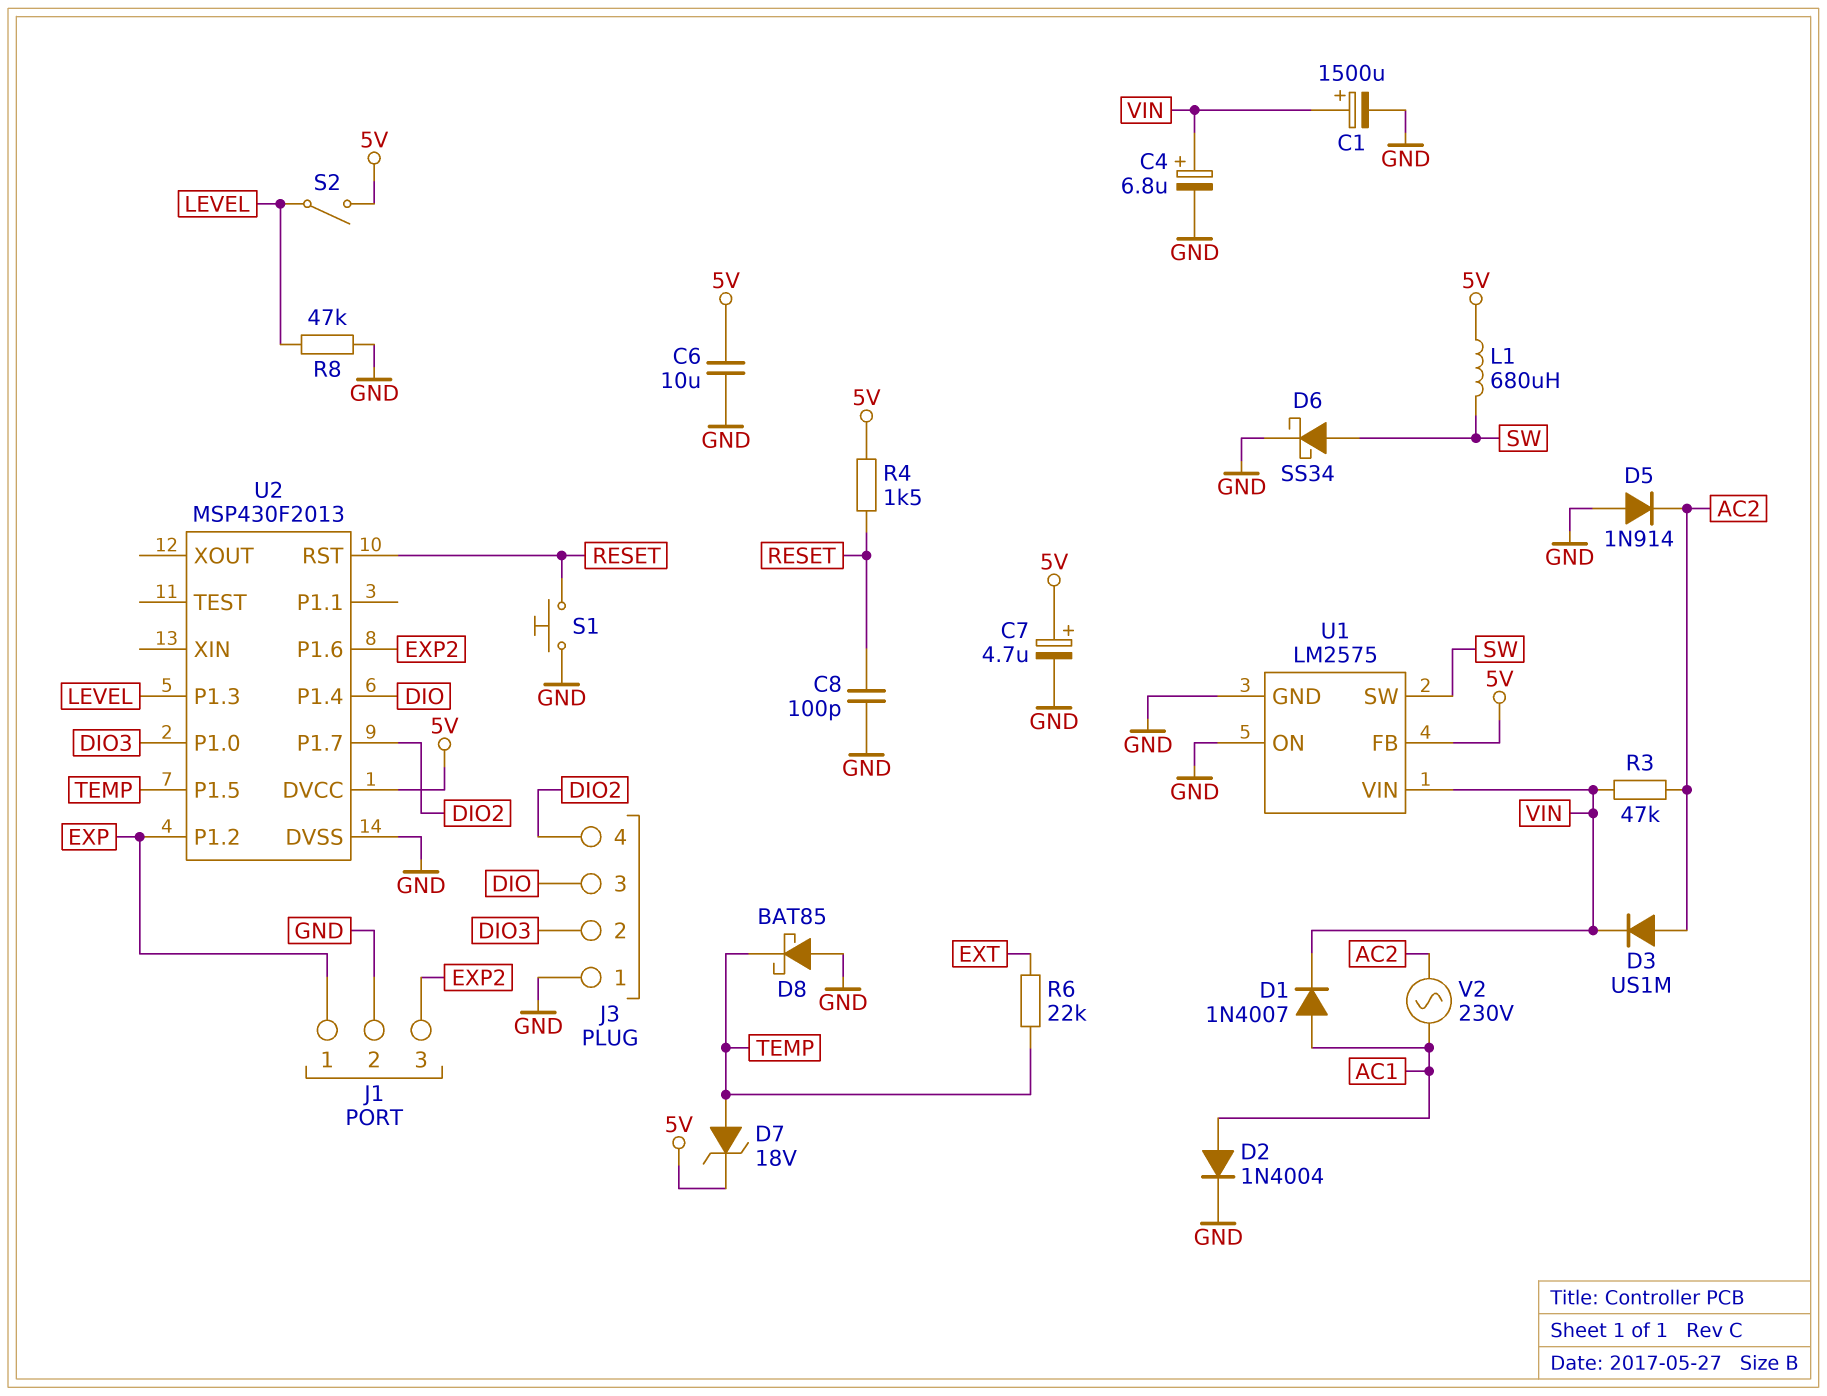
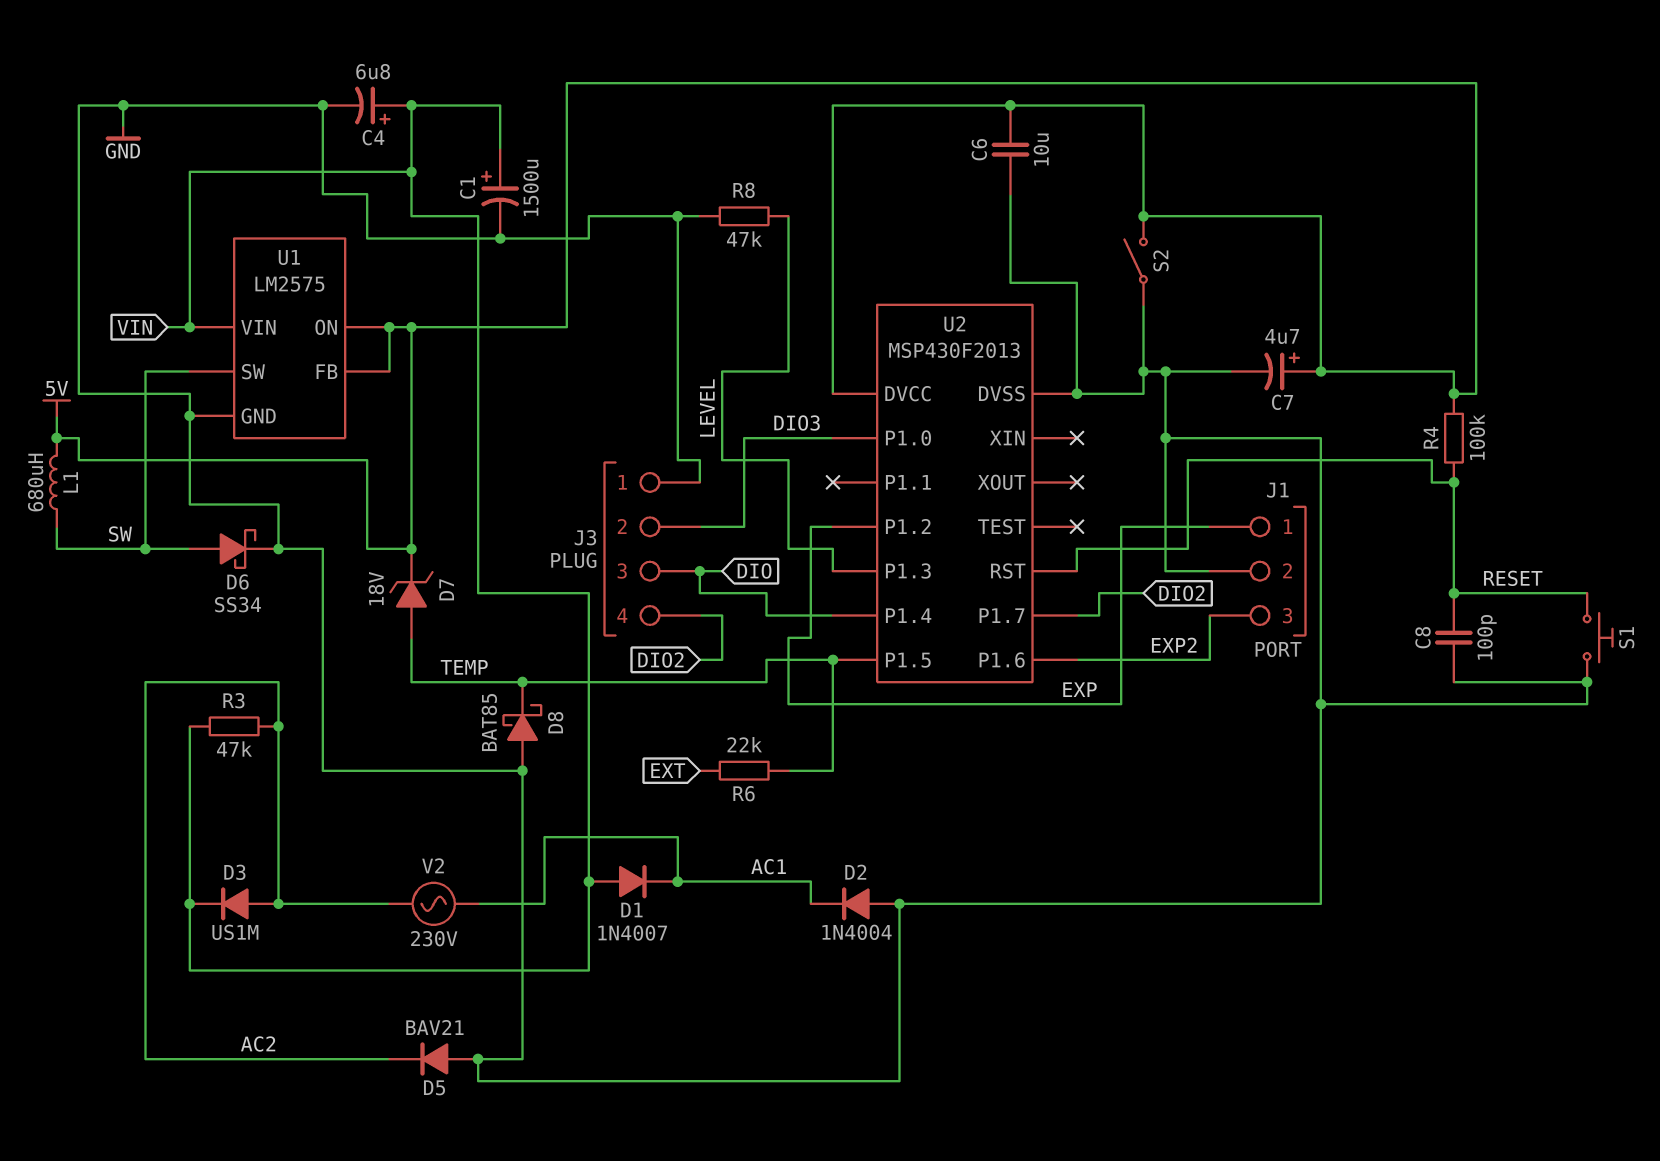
D1: diode 1N4007 (A AC1, K VIN) -> diode 1N4007 (A VIN, K AC1)
D2: diode 1N4004 (A AC1, K GND) -> diode 1N4004 (A GND, K AC1)
D5: diode 1N914 (A GND, K AC2) -> diode BAV21 (A GND, K AC2)
R4: 1.5k (5V, RESET) -> 100k (5V, RESET)
S2: switch (5V, LEVEL) -> switch (5V, GND)
U1 pin ON: GND -> 5V

